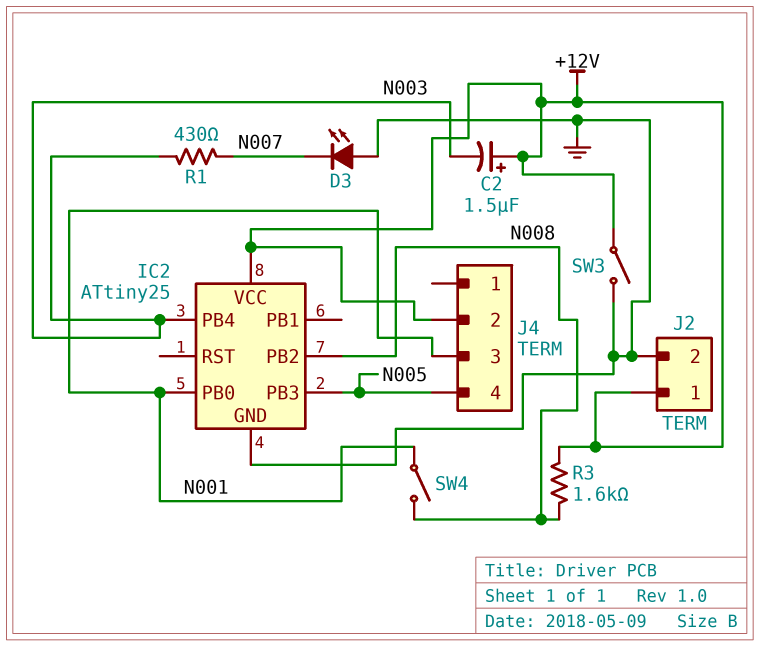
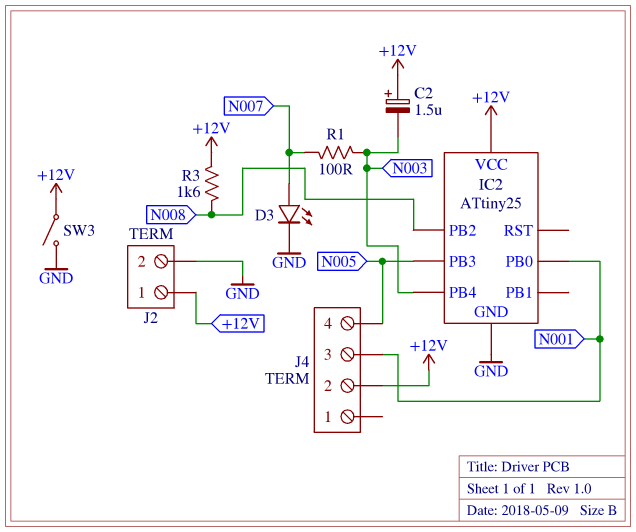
D3: LED (A GND, K N007) -> LED (A N007, K GND)
R1: 430 (N003, N007) -> 100 (N003, N007)
SW4: switch (N001, N008) -> none

